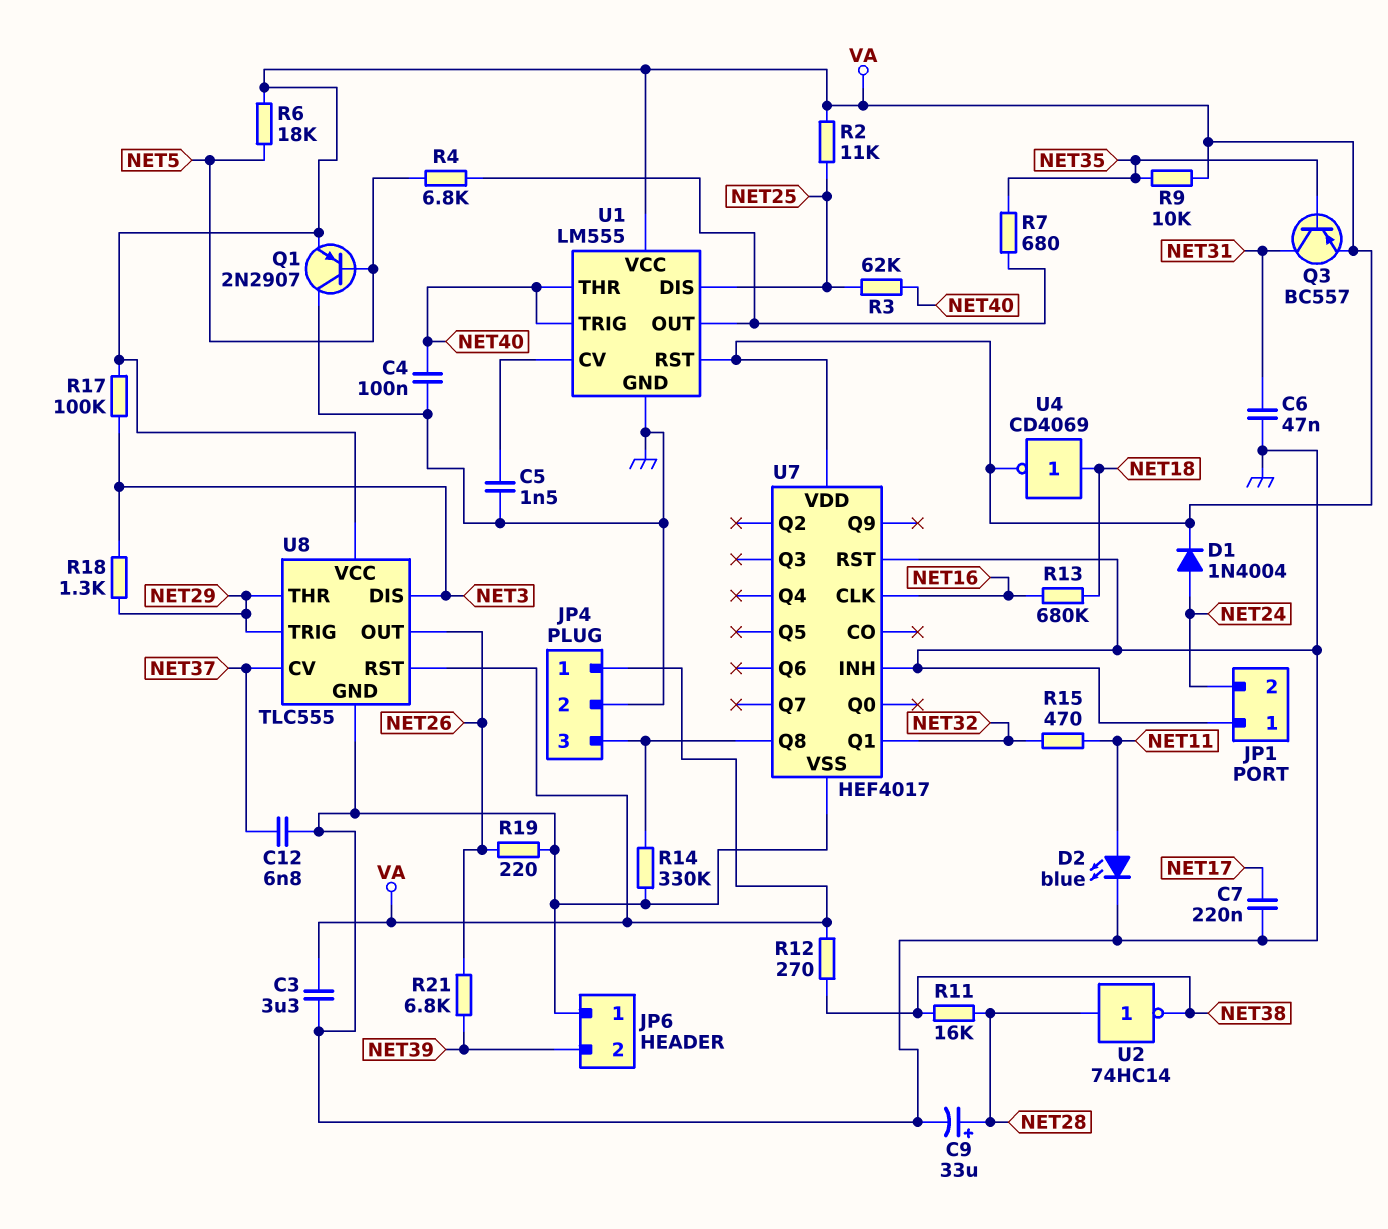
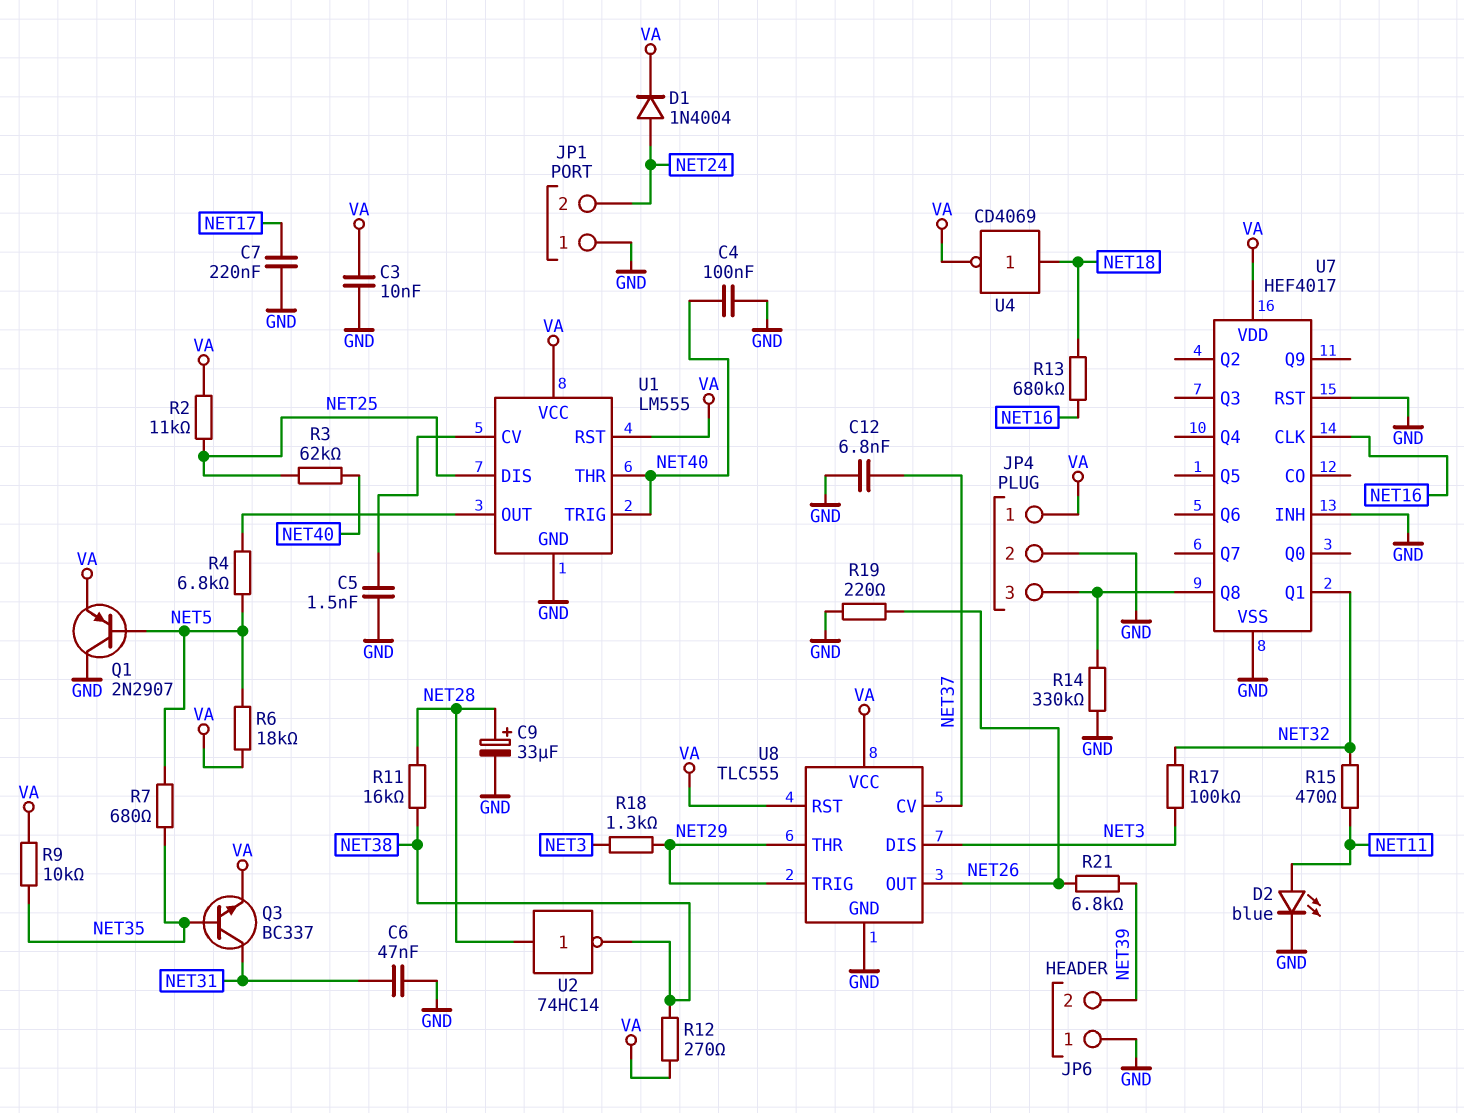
C3: 3.3uF (GND, VA) -> 10nF (GND, VA)
Q3: PNP BC557 (B NET35, C NET31, E VA) -> NPN BC337 (B NET35, C NET31, E VA)
R7: 680 (NET35, U1/OUT) -> 680 (NET5, NET35)
R17: 100k (NET3, VA) -> 100k (NET3, NET32)

